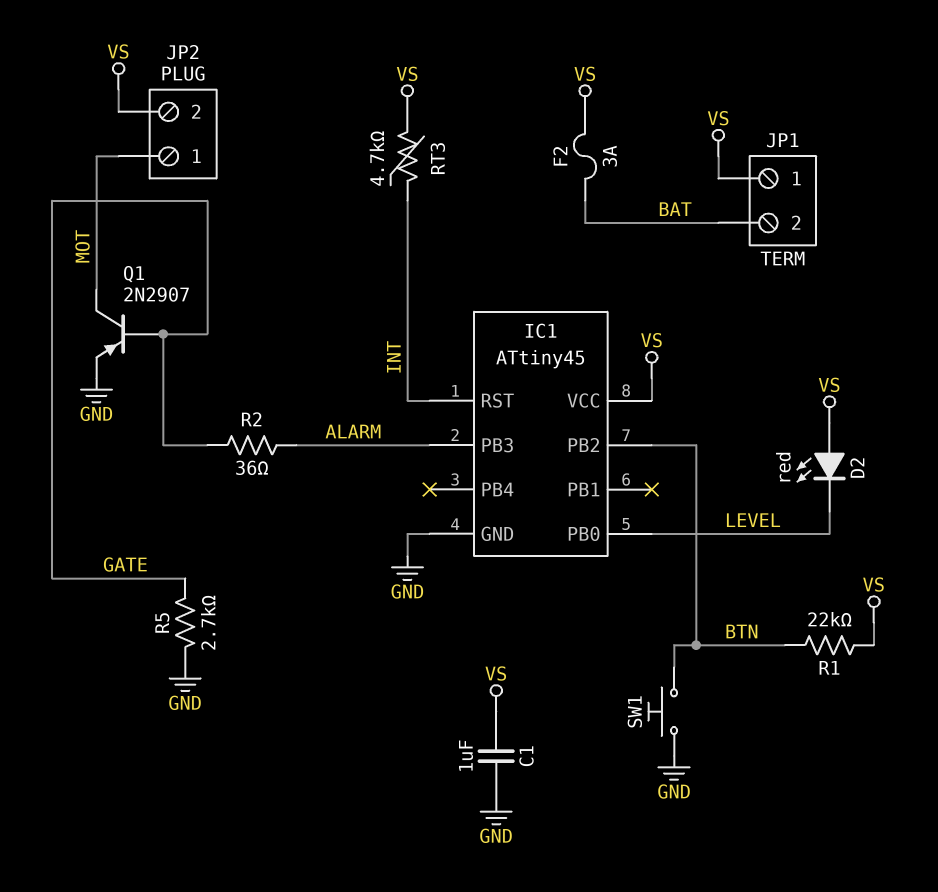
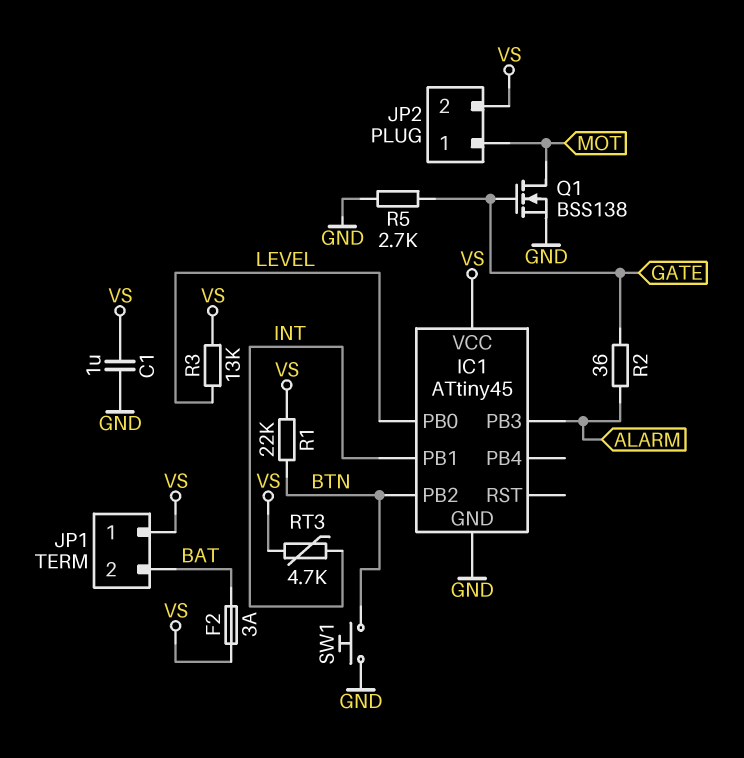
D2: LED red (A VS, K LEVEL) -> none
IC1 pin PB1: none -> INT
IC1 pin RST: INT -> none
Q1: PNP 2N2907 (B GATE, C MOT, E GND) -> NMOS BSS138 (G GATE, D MOT, S GND)
R3: none -> 13k (LEVEL, VS)

